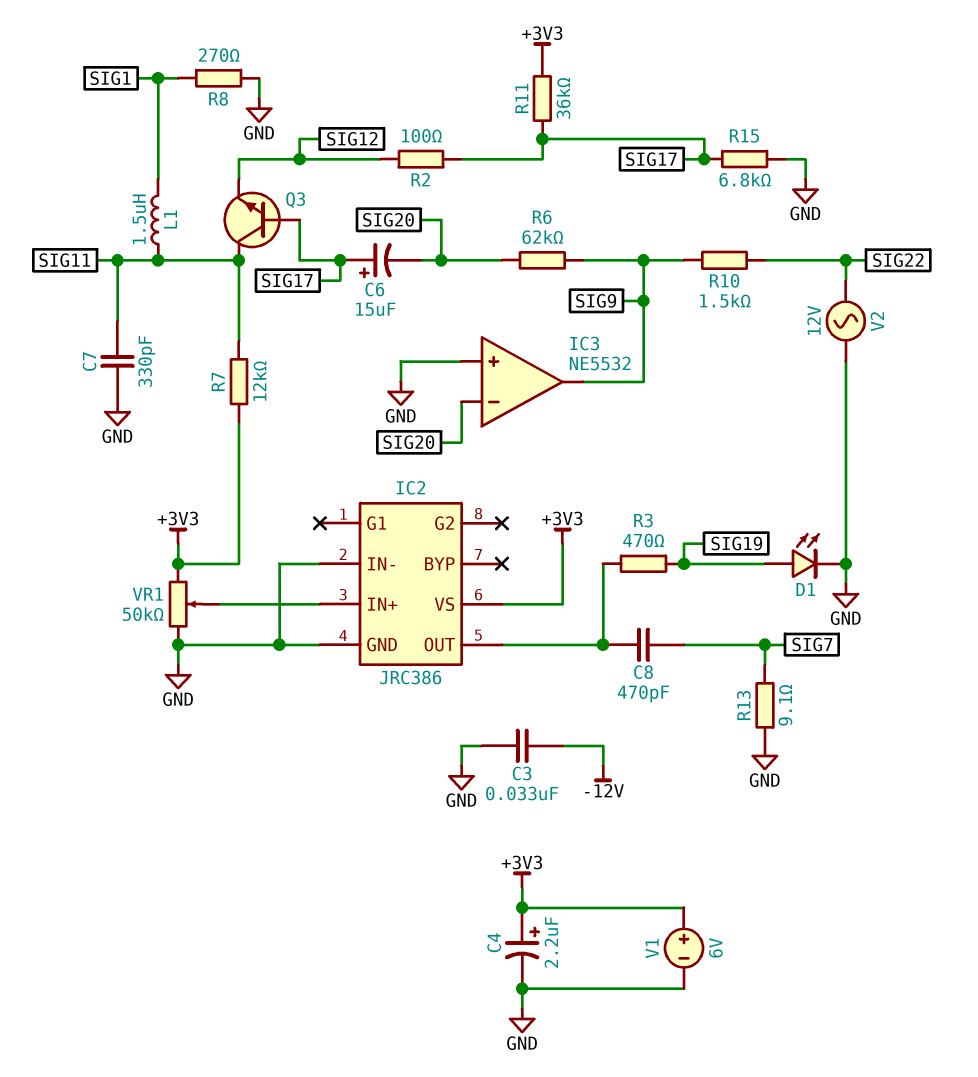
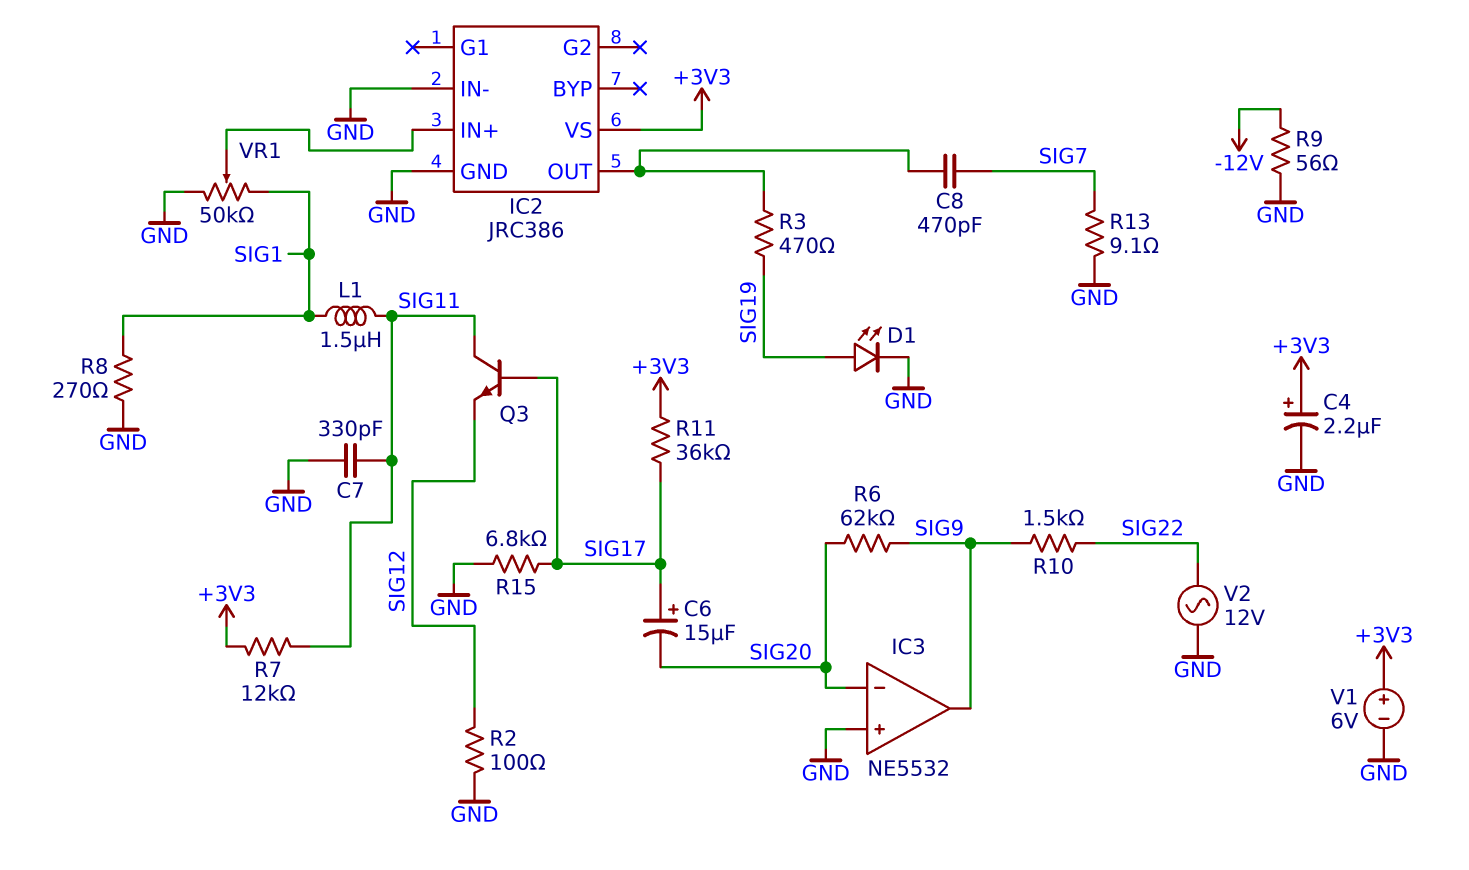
C3: 33nF (-12V, GND) -> none
R2: 100 (SIG12, SIG17) -> 100 (GND, SIG12)
R9: none -> 56 (-12V, GND)
VR1: 50k (+3V3, GND, wiper IC2/IN+) -> 50k (GND, SIG1, wiper IC2/IN+)

